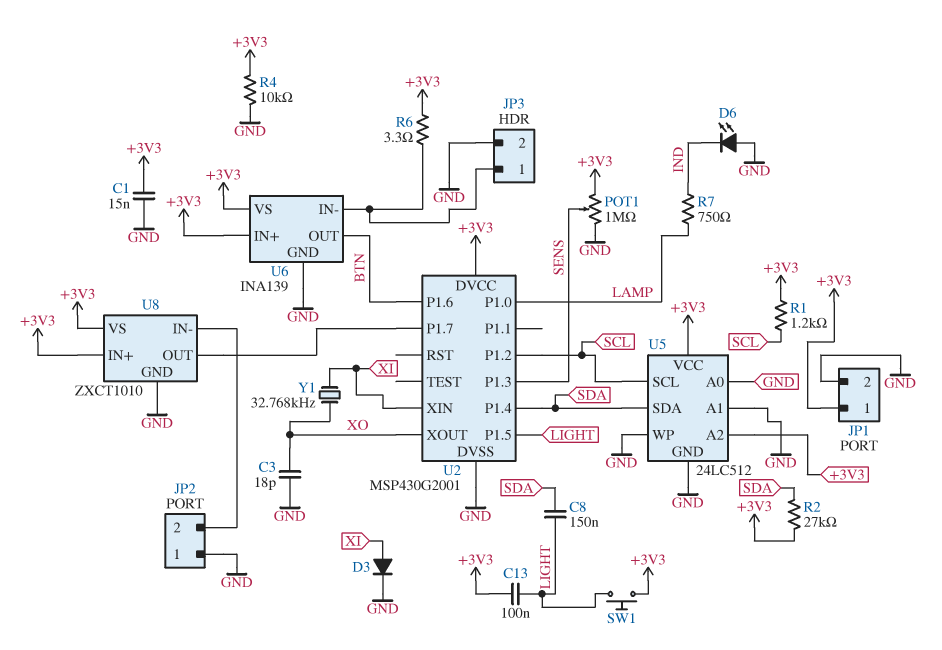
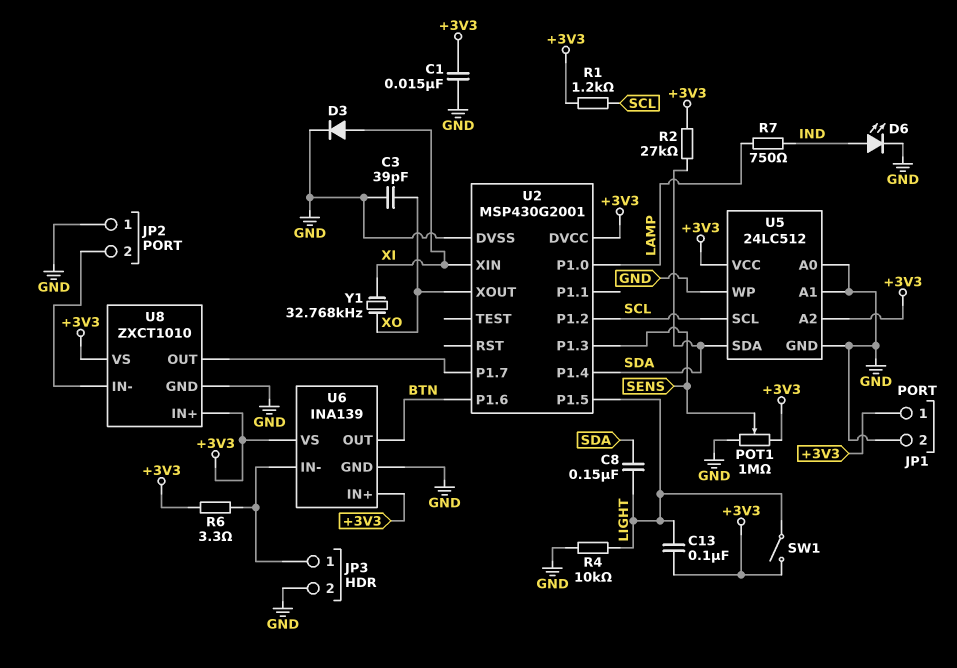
C3: 18pF (GND, XO) -> 39pF (GND, XO)
D6: LED (A GND, K IND) -> LED (A IND, K GND)
R4: 10k (+3V3, GND) -> 10k (GND, LIGHT)
SW1: button (+3V3, LIGHT) -> switch (+3V3, LIGHT)

